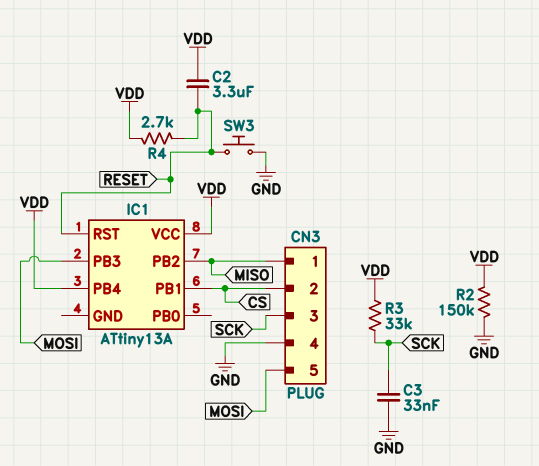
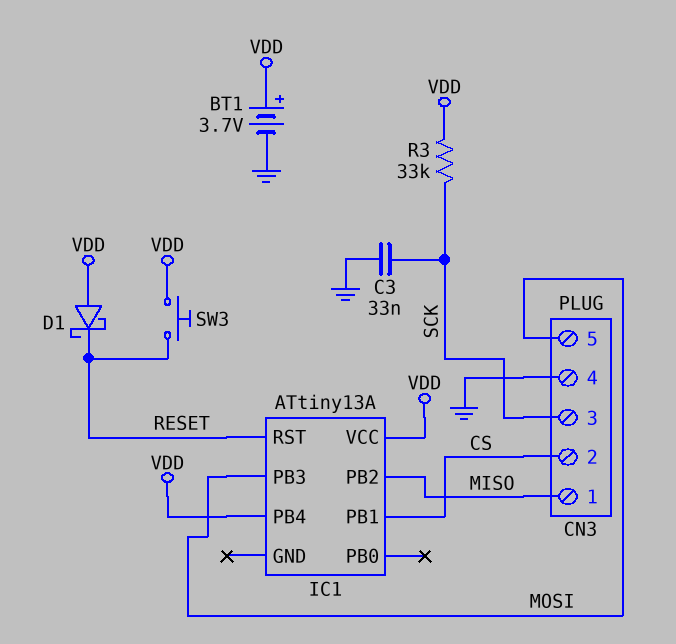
BT1: none -> 3.7V (plus VDD, minus GND)
C2: 3.3uF (RESET, VDD) -> none
D1: none -> schottky (A VDD, K RESET)
R2: 150k (GND, VDD) -> none
R4: 2.7k (RESET, VDD) -> none
SW3: button (GND, RESET) -> button (RESET, VDD)

